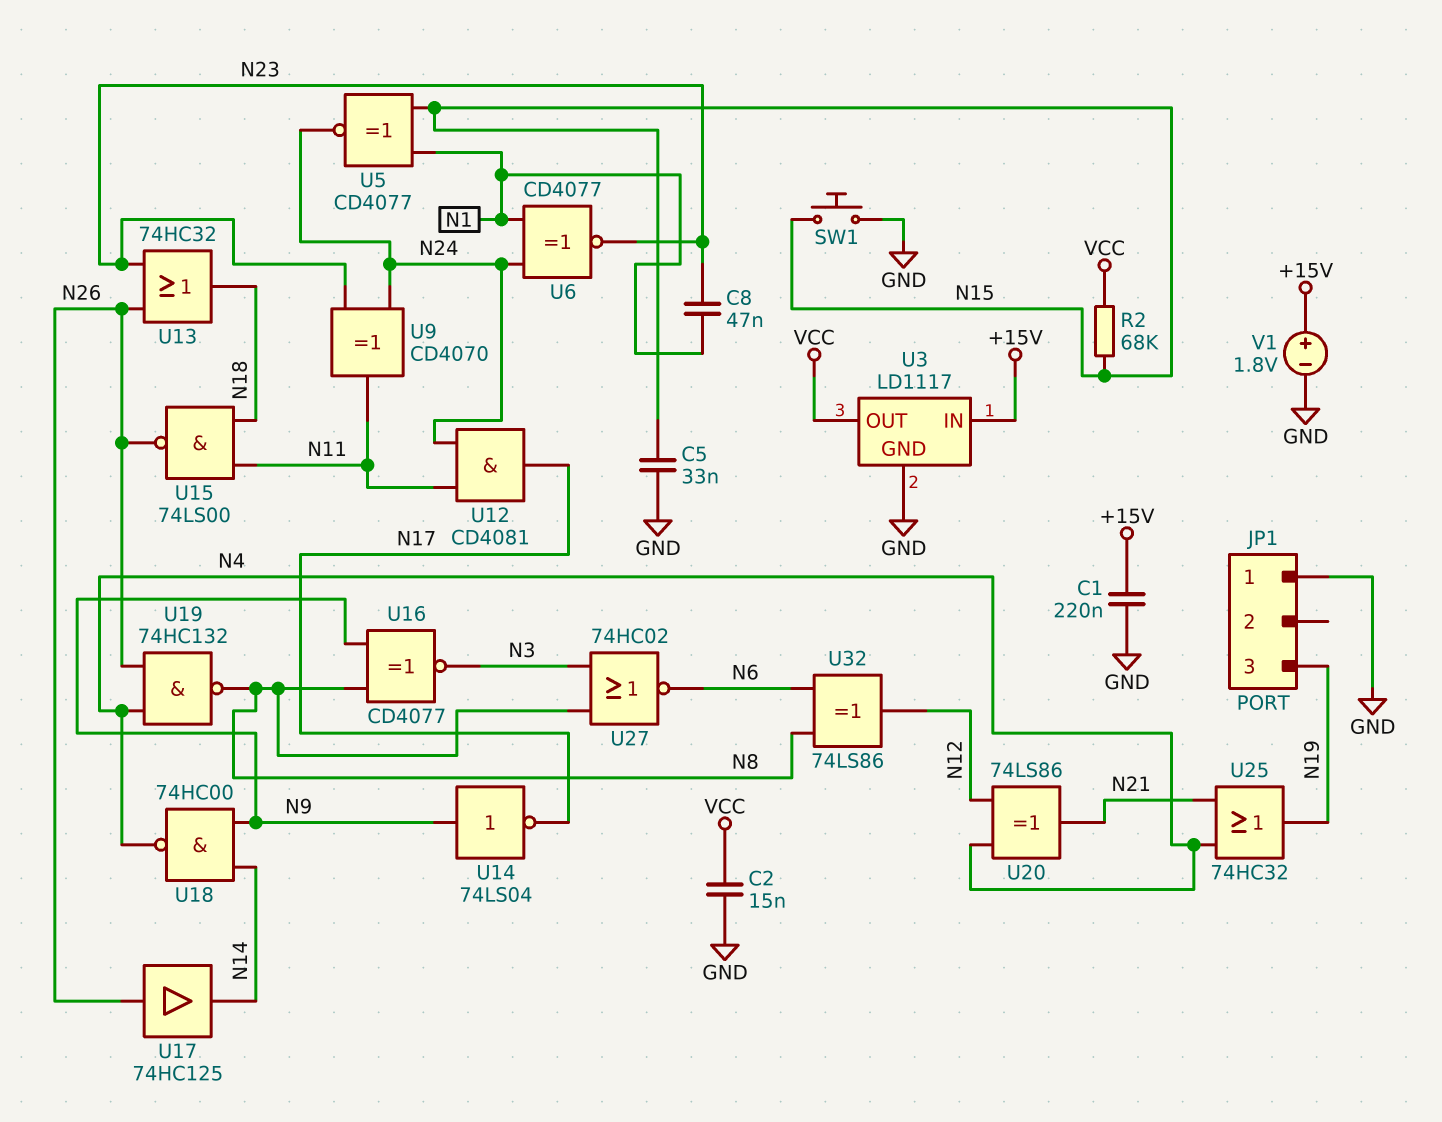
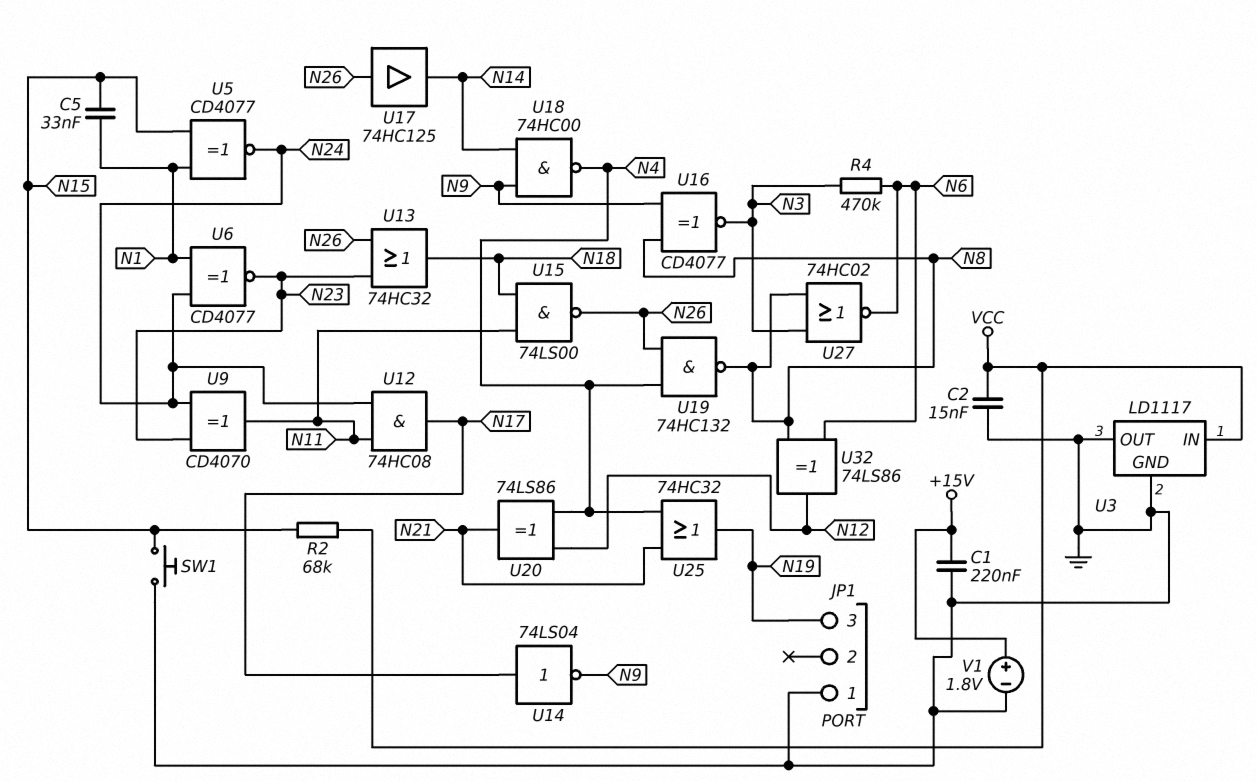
C5: 33nF (GND, N15) -> 33nF (N1, N15)
C8: 47nF (N1, N23) -> none
R4: none -> 470k (N3, N6)
U3 pin IN: +15V -> VCC
U3 pin OUT: VCC -> GND
U12: AND CD4081 (in N11, in N24, out N17) -> AND 74HC08 (in N11, in N24, out N17)
U14: NOT 74LS04 (in N9, out N17) -> NOT 74LS04 (in N17, out N9)

